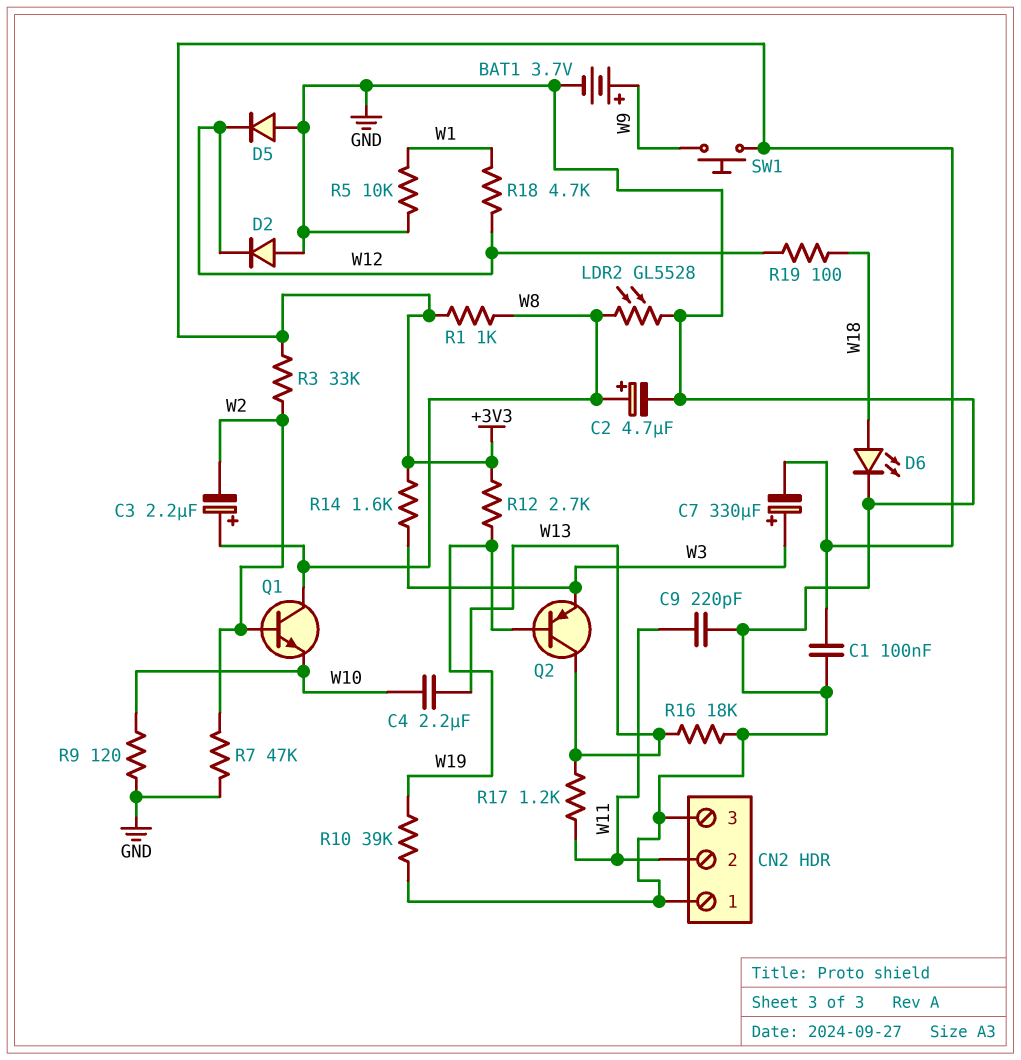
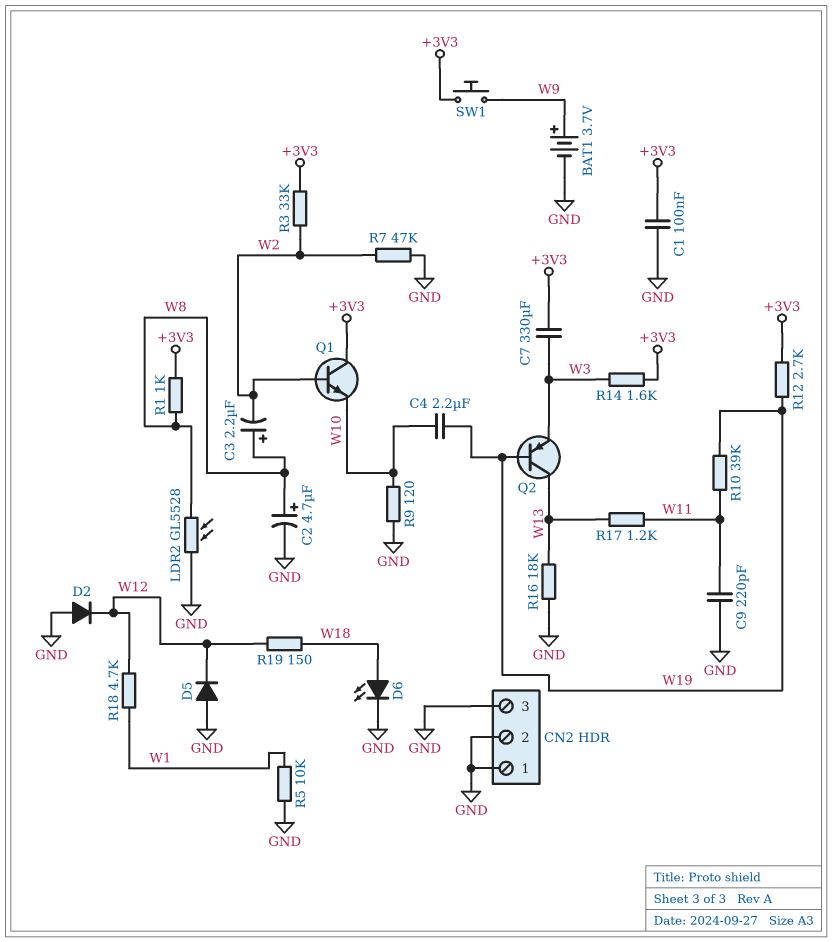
C4: 2.2uF (W10, W13) -> 2.2uF (W10, W19)
C7: 330uF (plus W3, minus +3V3) -> 330uF (+3V3, W3)
CN2 pin 2: W11 -> GND
Q1: NPN (B W2, C W8, E W10) -> NPN (B W2, C +3V3, E W10)
R10: 39k (GND, W19) -> 39k (W11, W19)
R19: 100 (W12, W18) -> 150 (W12, W18)

